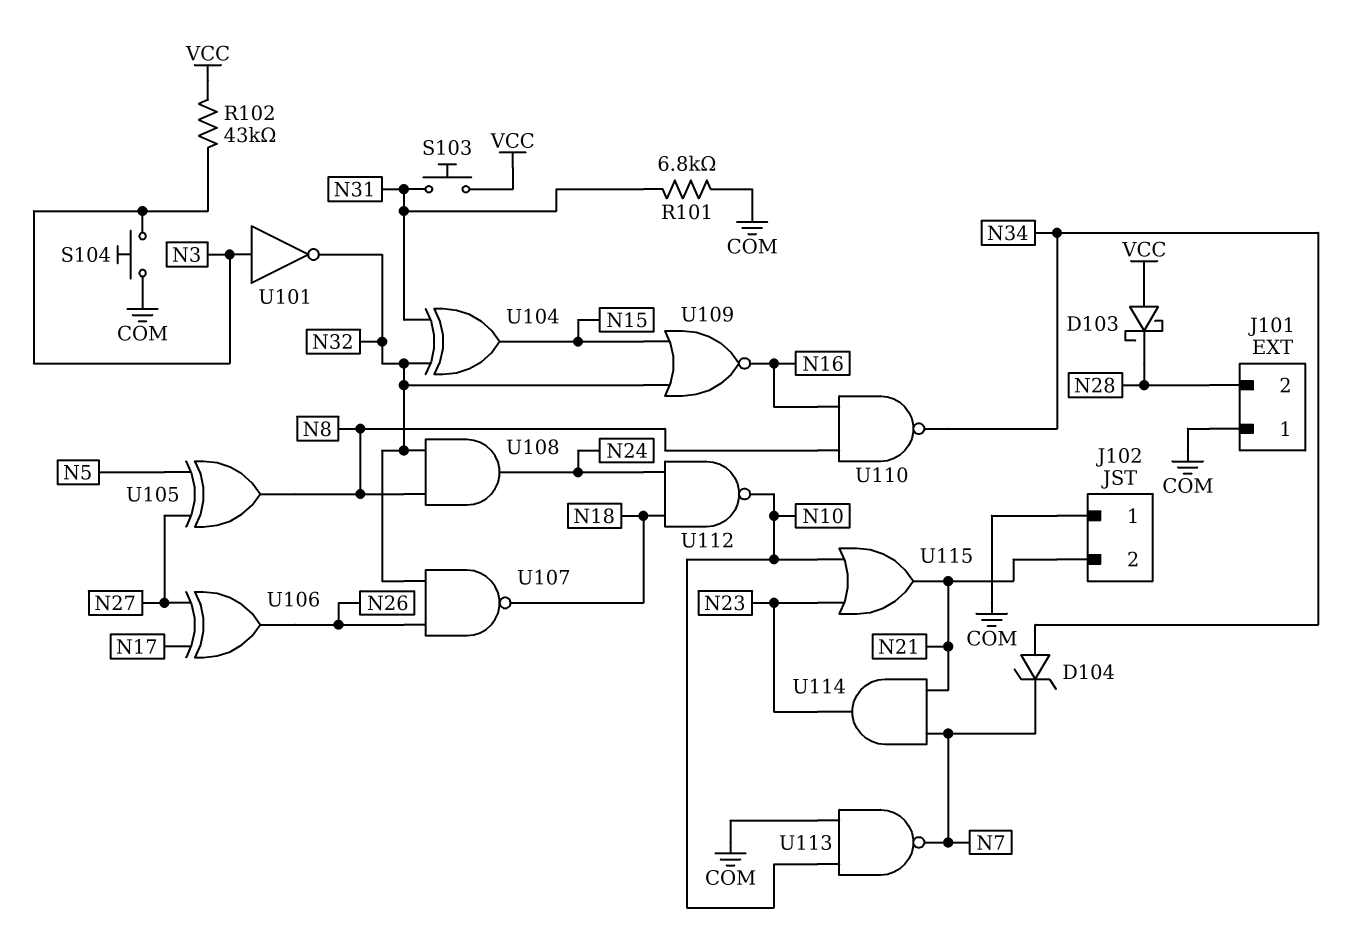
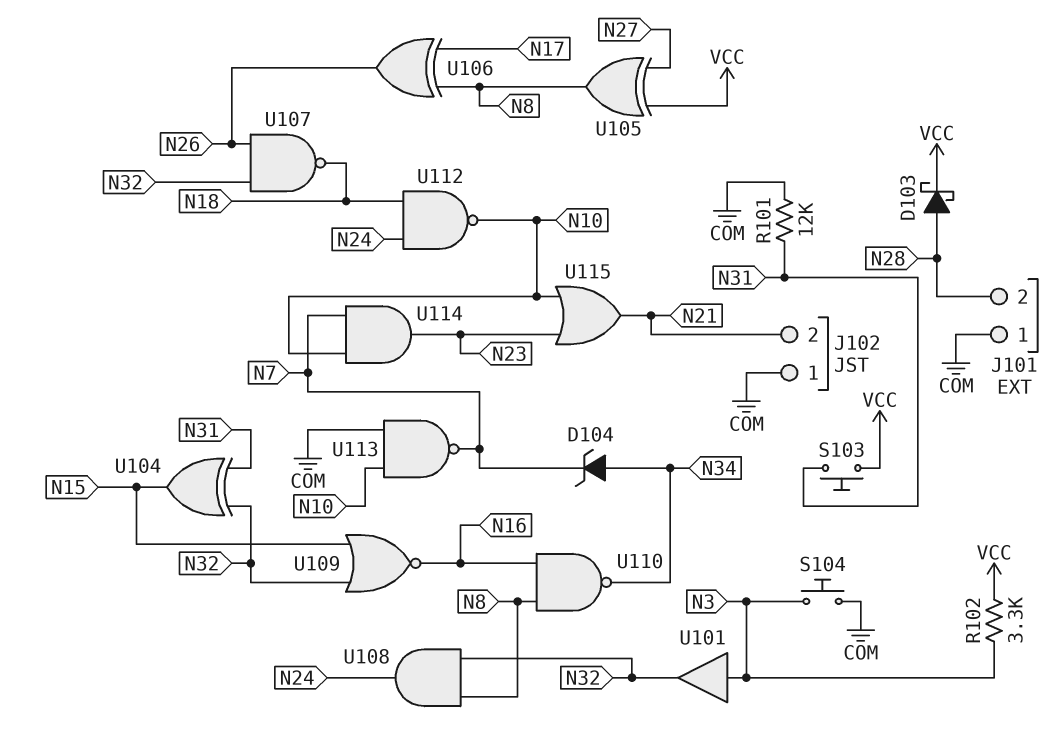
D103: schottky (A VCC, K N28) -> schottky (A N28, K VCC)
R101: 6.8k (COM, N31) -> 12k (COM, N31)
R102: 43k (N3, VCC) -> 3.3k (N3, VCC)
U101: NOT (in N3, out N32) -> buffer (in N3, out N32)
U105: XOR (in N5, in N27, out N8) -> XOR (in N27, in VCC, out N8)
U106: XOR (in N17, in N27, out N26) -> XOR (in N8, in N17, out N26)
U114: AND (in N7, in N21, out N23) -> AND (in N7, in N10, out N23)

